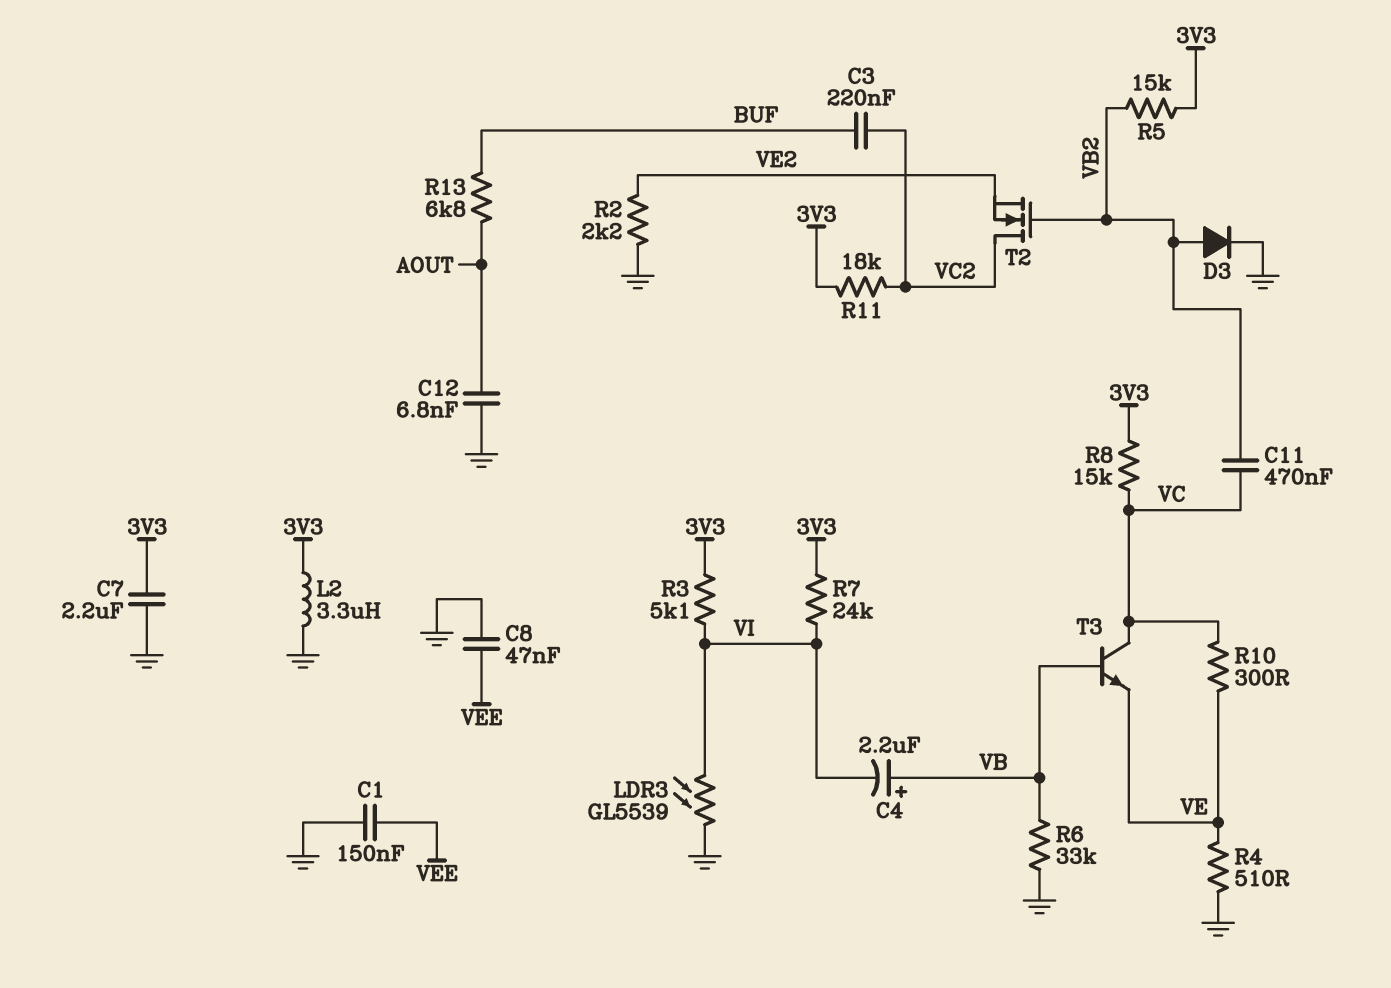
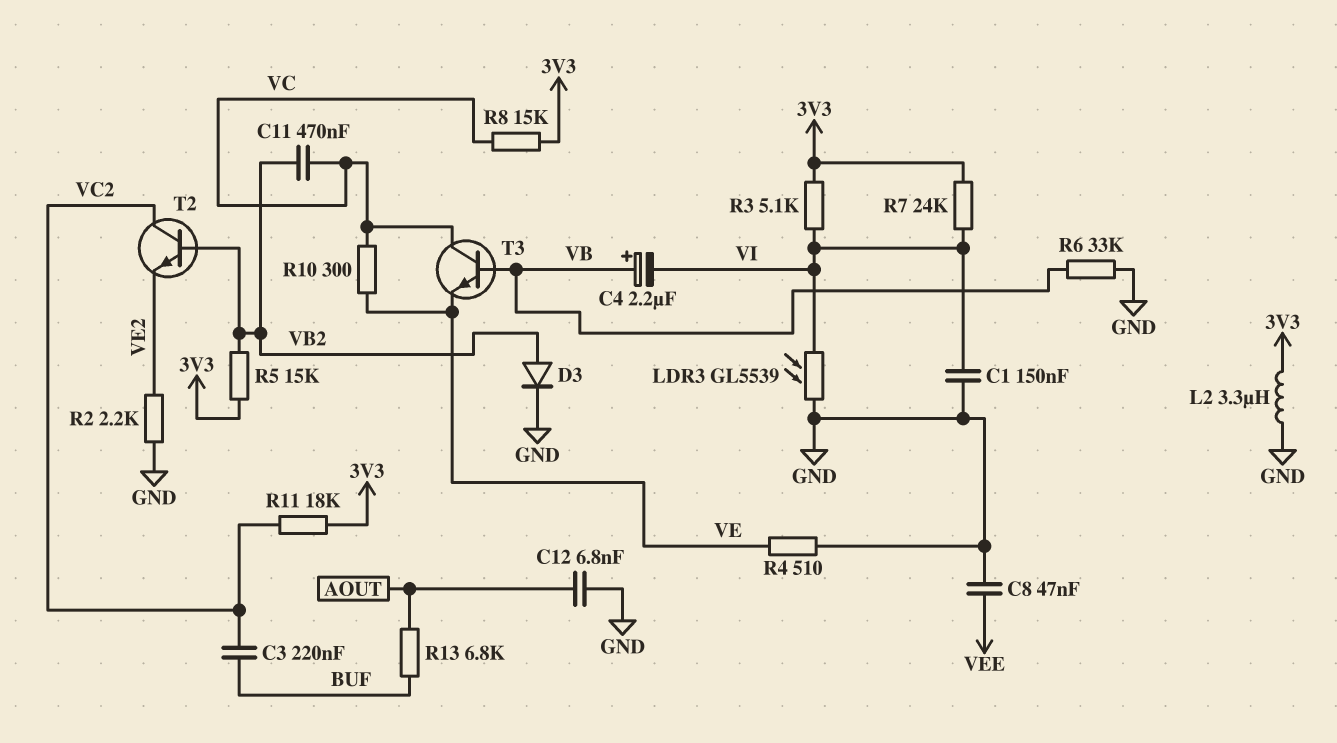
C1: 150nF (GND, VEE) -> 150nF (GND, VI)
C7: 2.2uF (3V3, GND) -> none
T2: NMOS (G VB2, D VC2, S VE2) -> NPN (B VB2, C VC2, E VE2)

